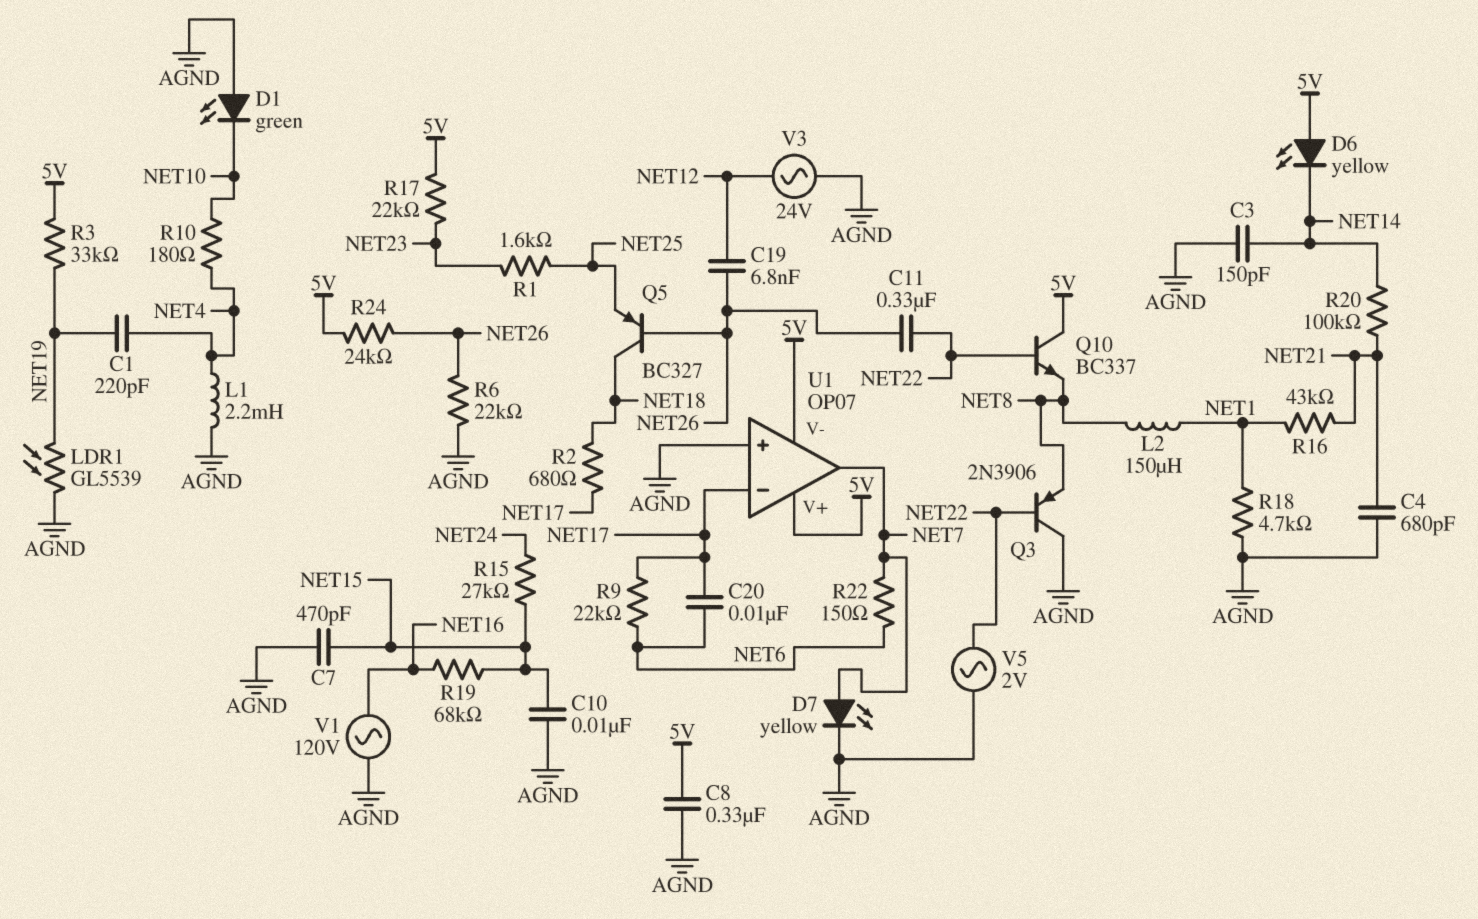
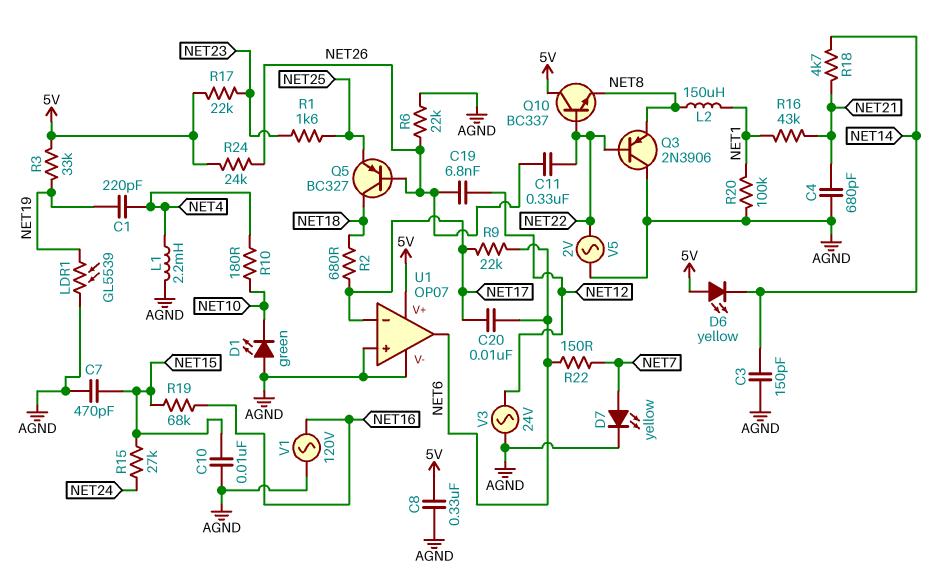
R18: 4.7k (AGND, NET1) -> 4.7k (NET14, NET21)
R20: 100k (NET14, NET21) -> 100k (AGND, NET1)
U1 pin V-: 5V -> AGND
U1 pin out: NET7 -> NET6

